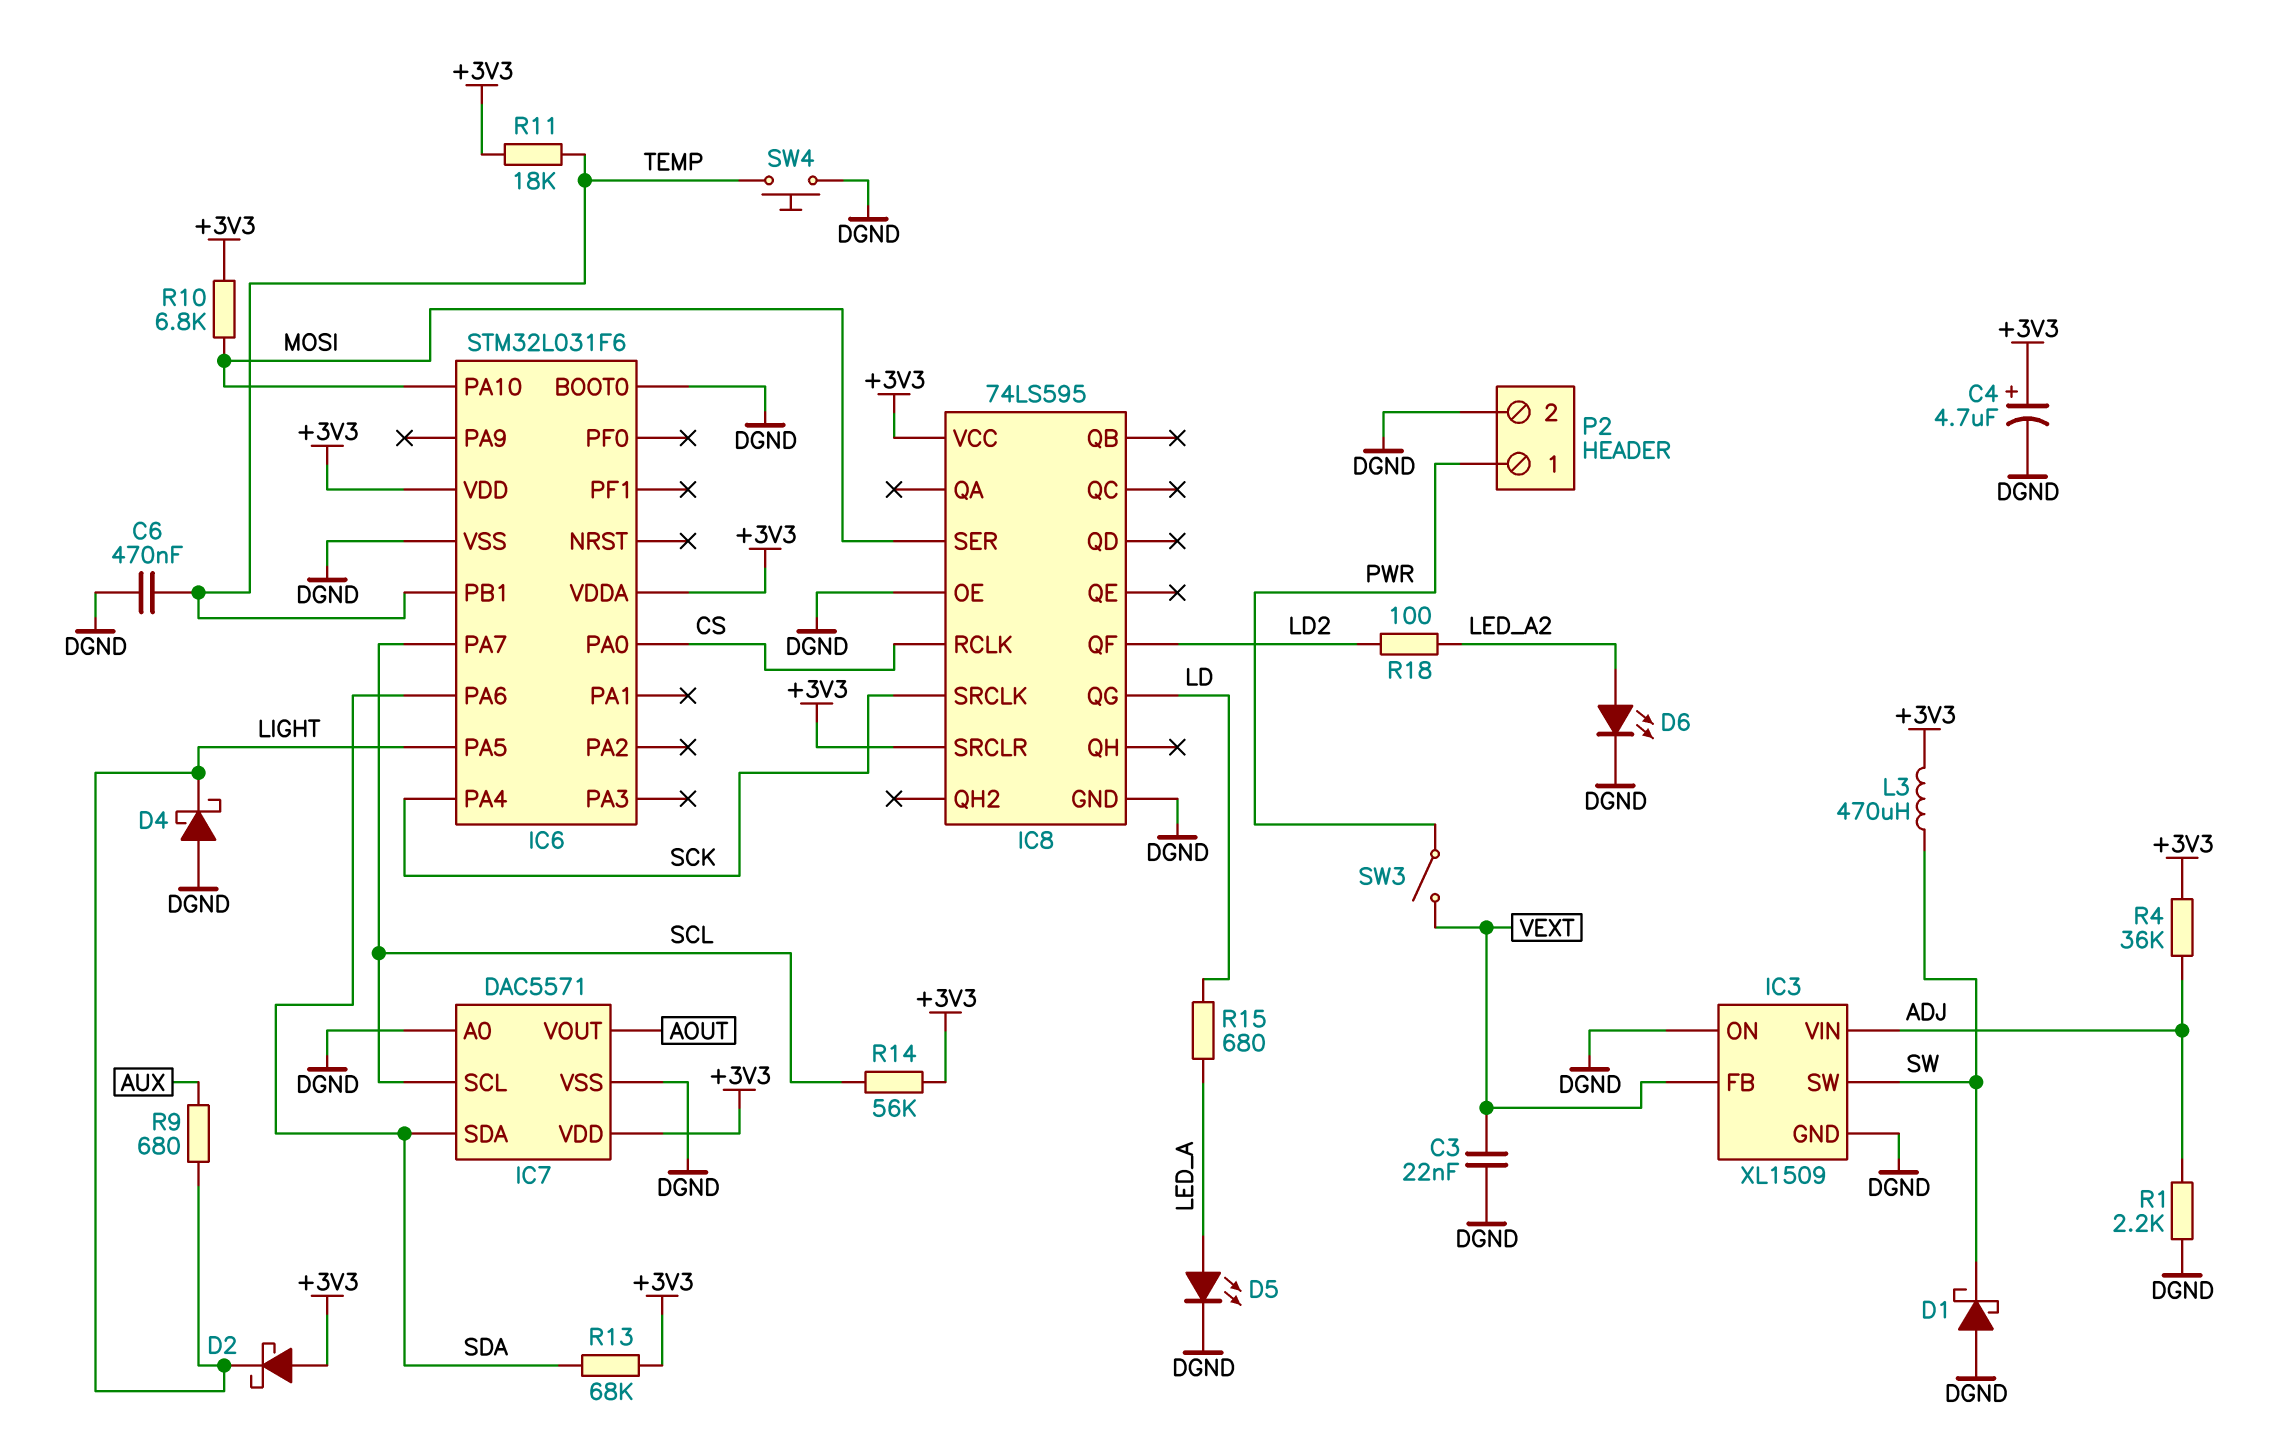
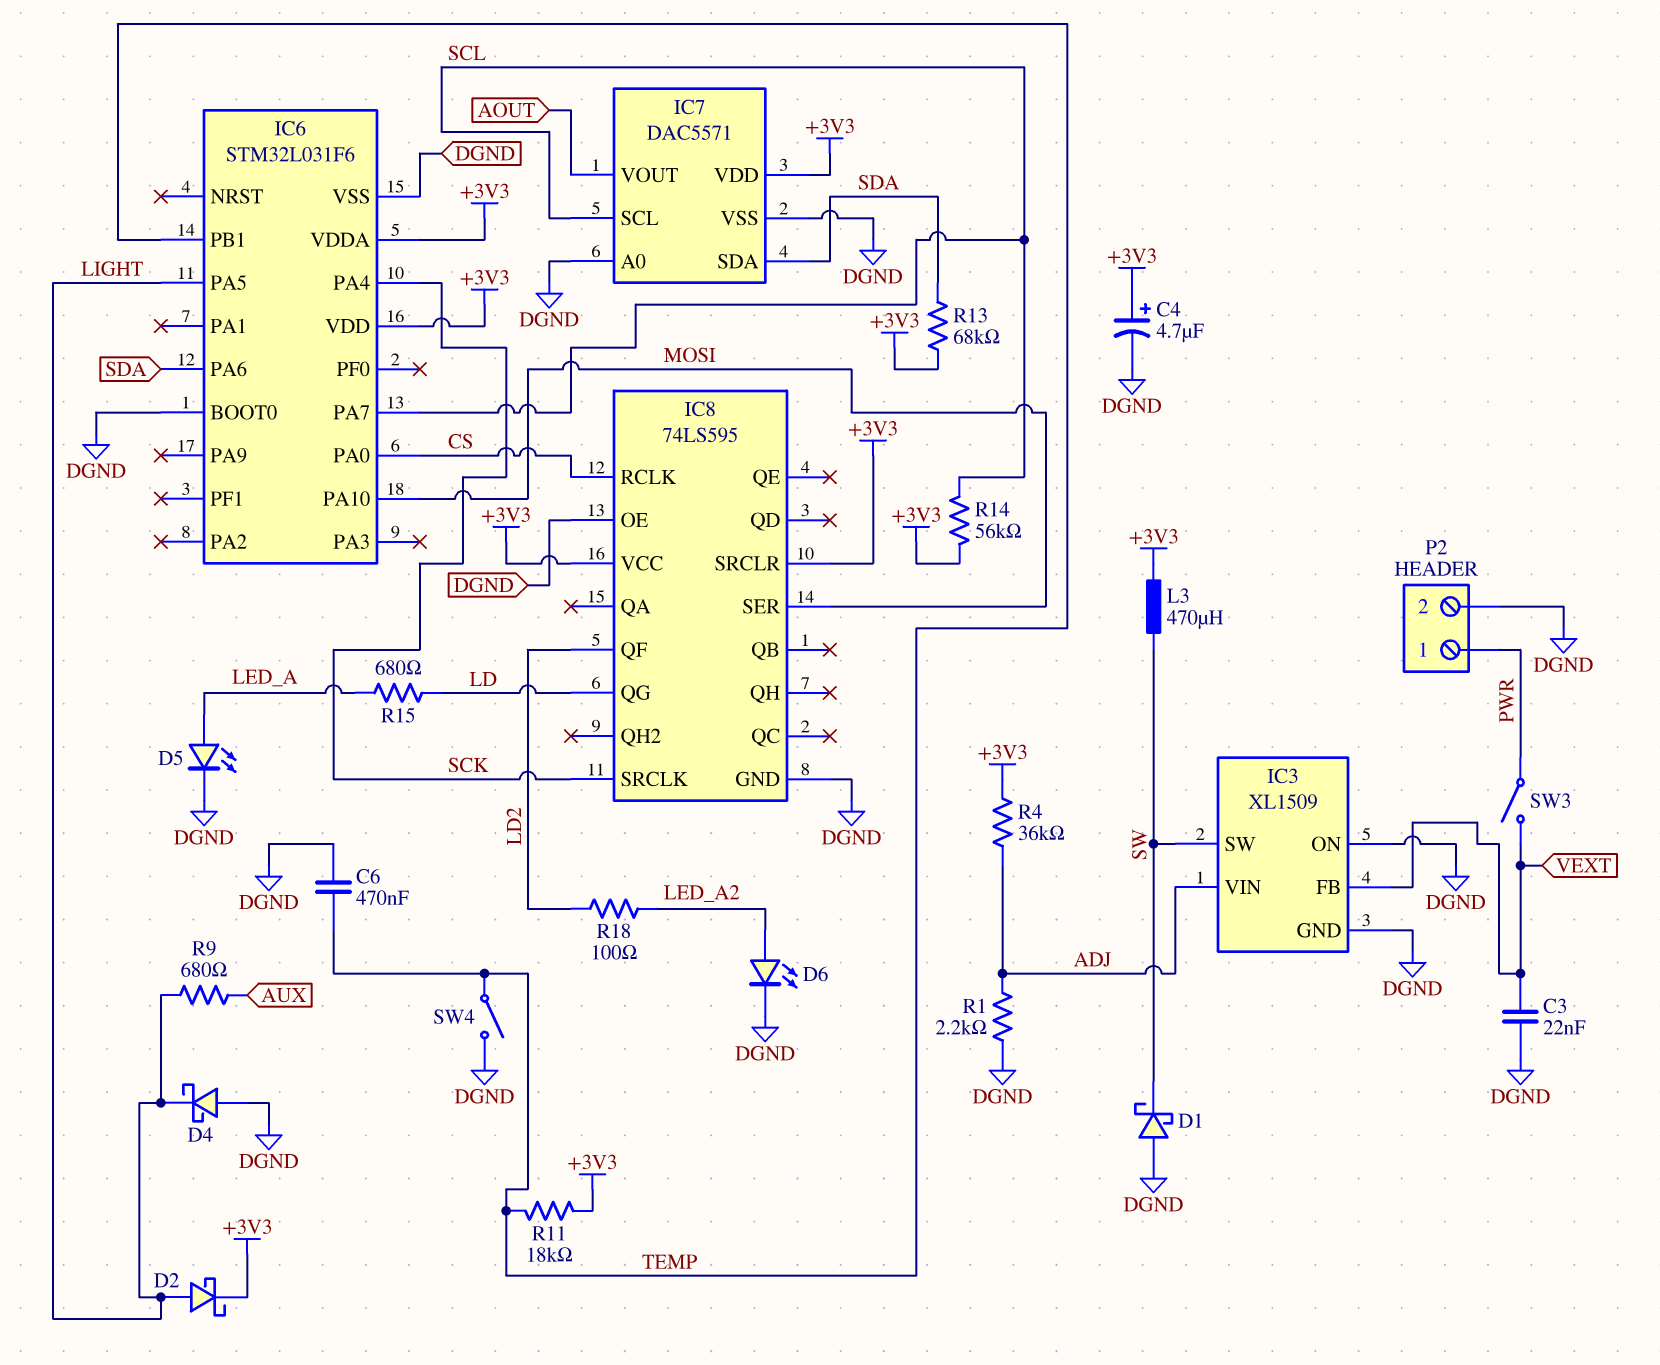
D2: schottky (A +3V3, K LIGHT) -> schottky (A LIGHT, K +3V3)
R10: 6.8k (+3V3, MOSI) -> none
SW4: button (DGND, TEMP) -> switch (DGND, TEMP)

